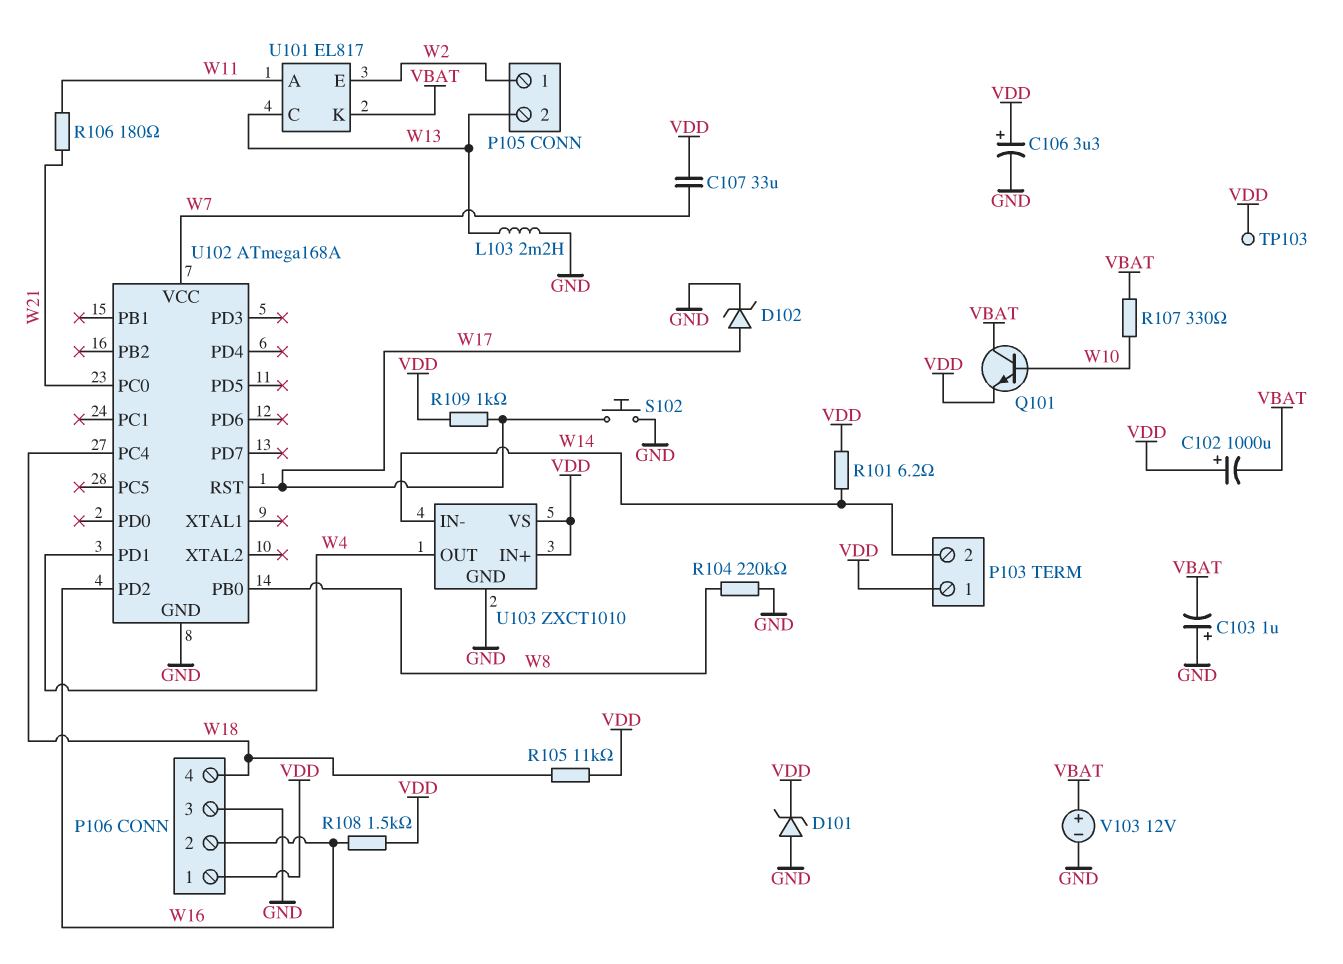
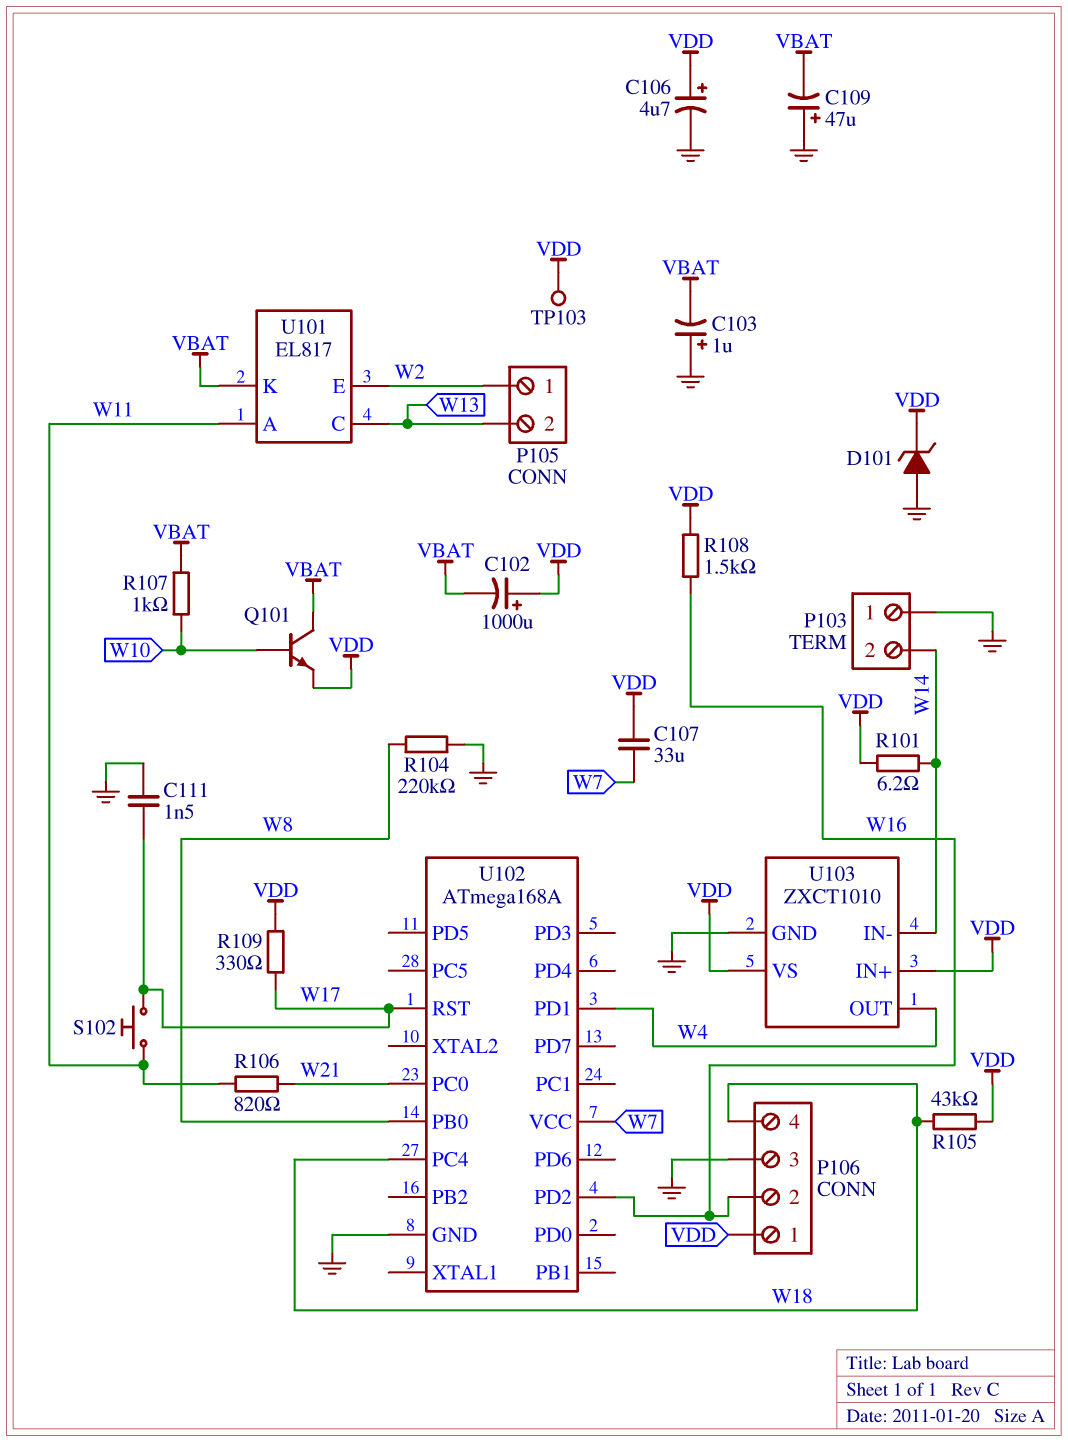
C106: 3.3uF (plus VDD, minus GND) -> 4.7uF (plus VDD, minus GND)
C109: none -> 47uF (plus GND, minus VBAT)
C111: none -> 1.5nF (GND, W17)
D102: zener (A W17, K GND) -> none
L103: 2.2mH (GND, W13) -> none
P103 pin 1: VDD -> GND
R105: 11k (VDD, W18) -> 43k (VDD, W18)
R106: 180 (W11, W21) -> 820 (W11, W21)
R107: 330 (VBAT, W10) -> 1k (VBAT, W10)
R109: 1k (VDD, W17) -> 330 (VDD, W17)
S102: button (GND, W17) -> button (W11, W17)
V103: 12V (plus VBAT, minus GND) -> none

